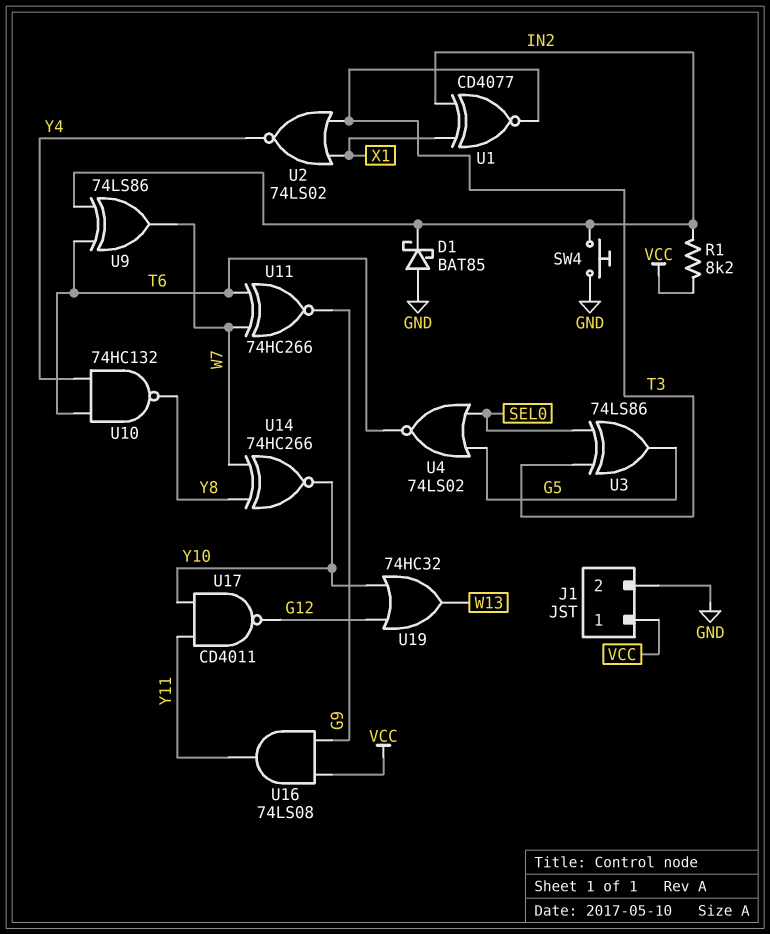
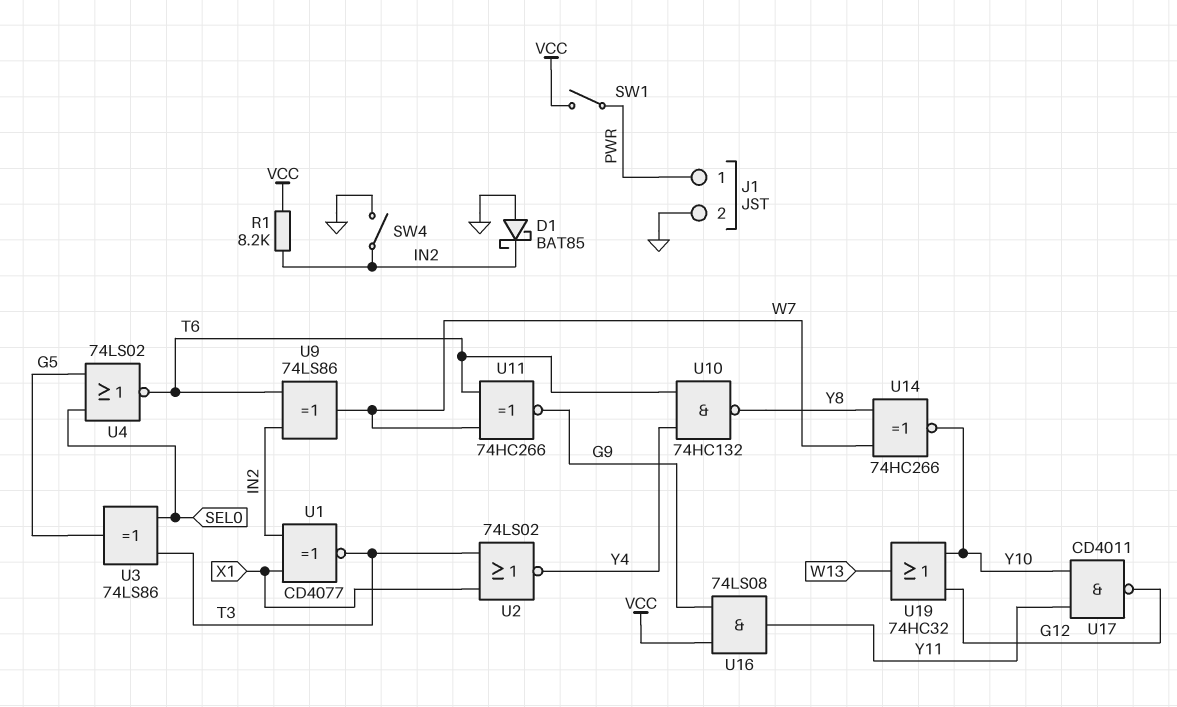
J1 pin 1: VCC -> PWR
SW1: none -> switch (PWR, VCC)
SW4: button (GND, IN2) -> switch (GND, IN2)

